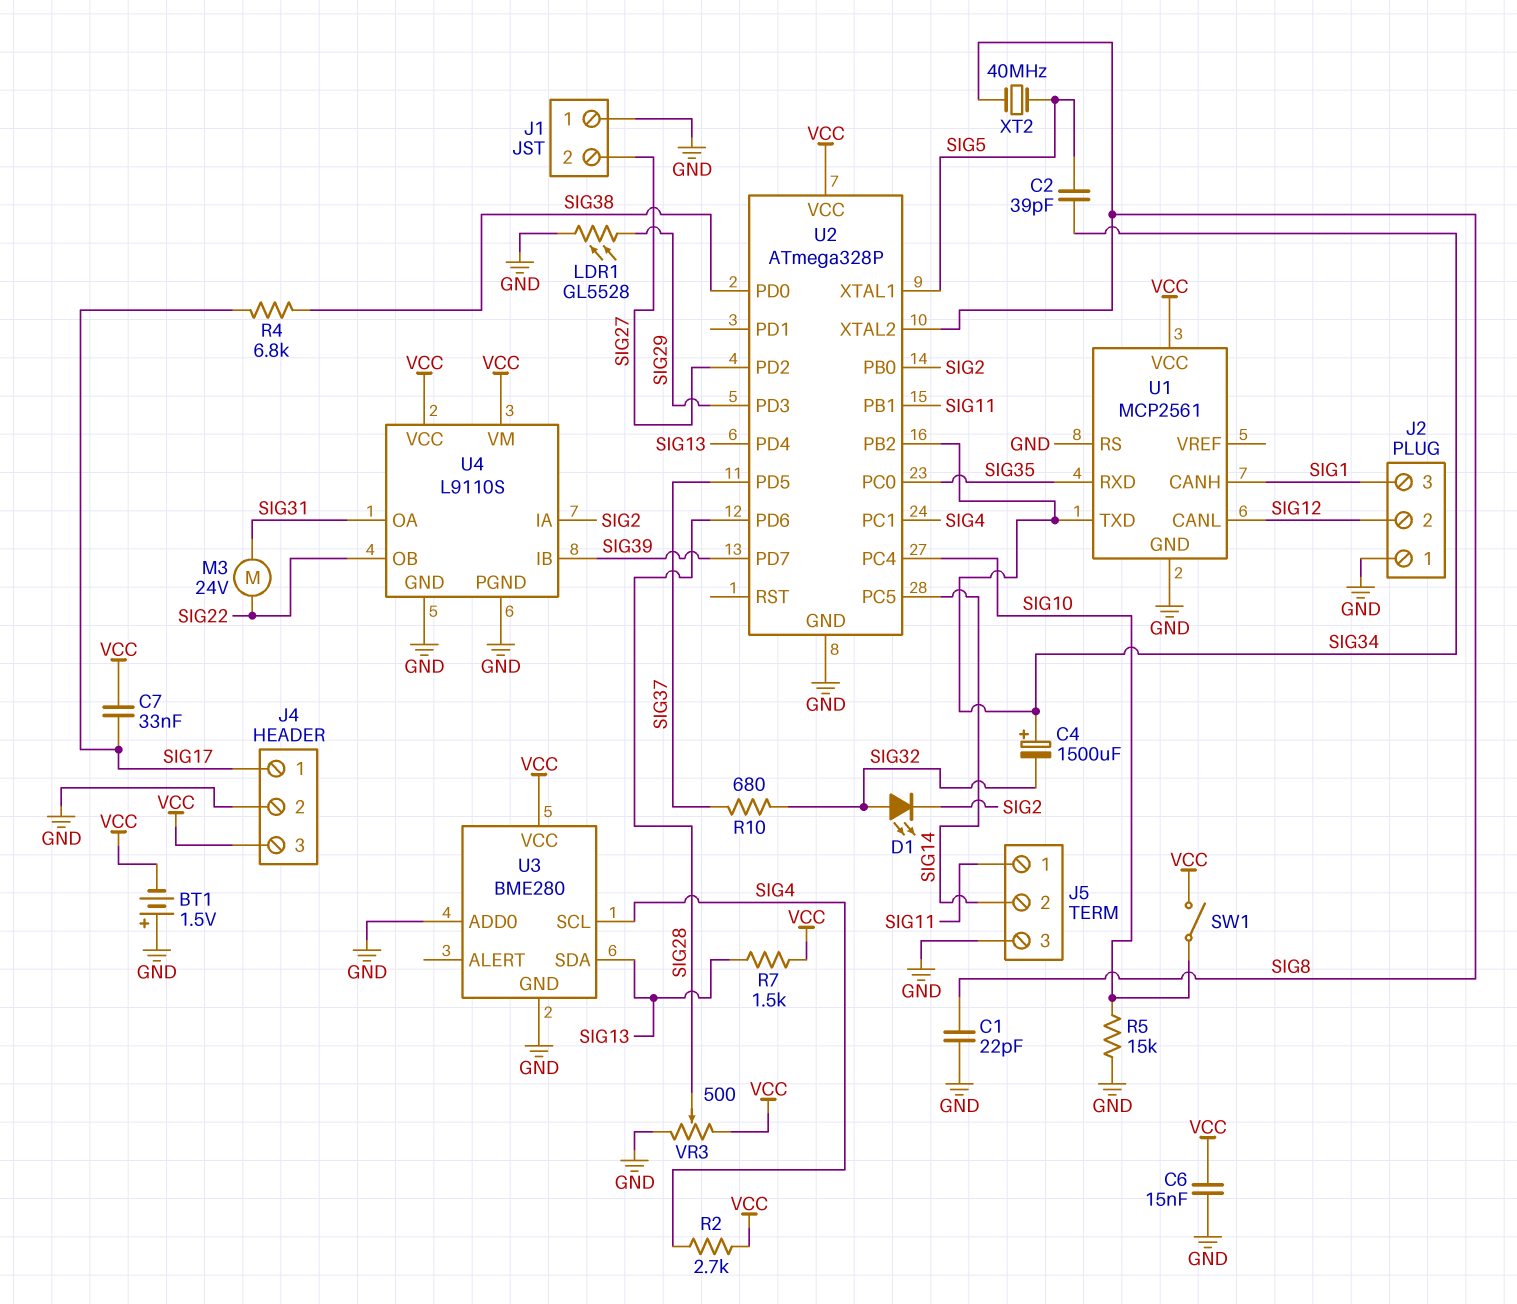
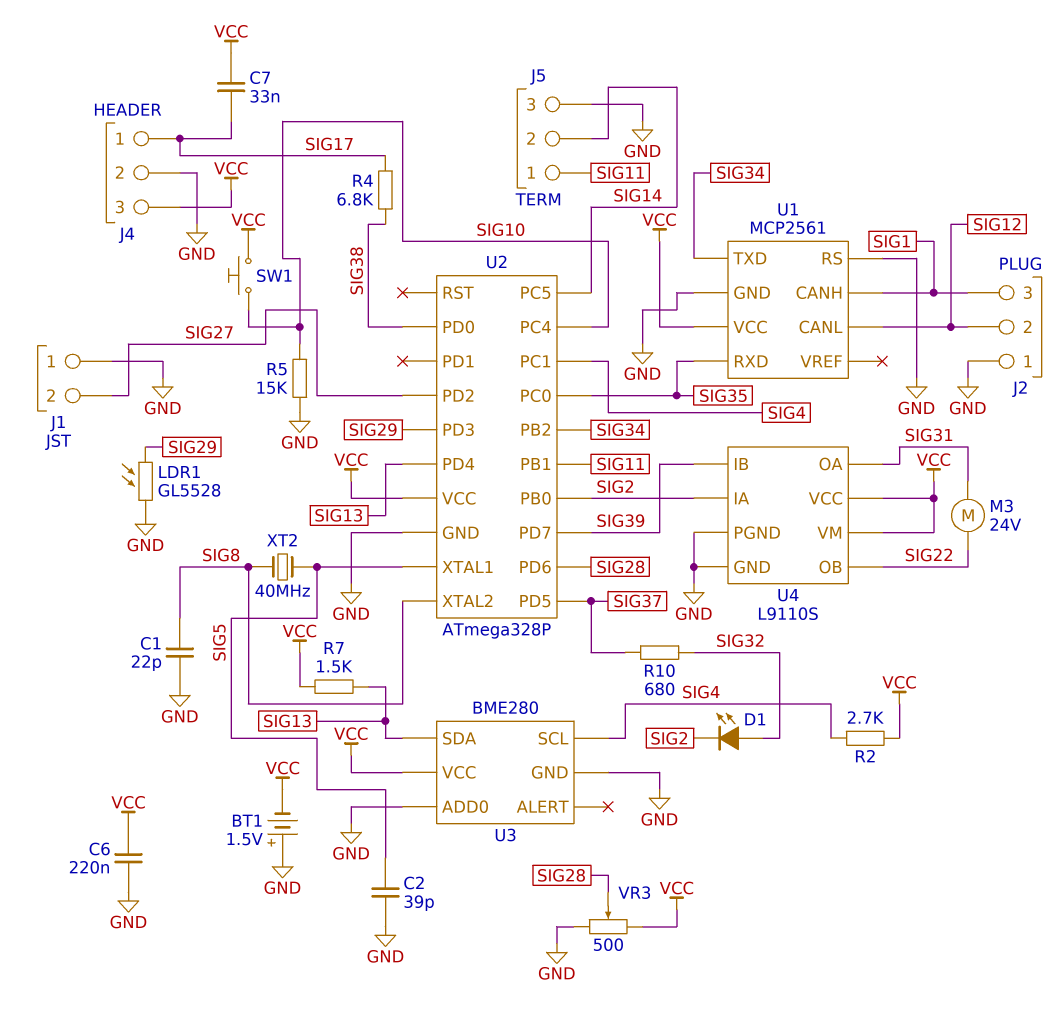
C2: 39pF (SIG5, SIG34) -> 39pF (GND, SIG5)
C4: 1500uF (plus SIG34, minus SIG32) -> none
C6: 15nF (GND, VCC) -> 220nF (GND, VCC)
SW1: switch (SIG10, VCC) -> button (SIG10, VCC)

